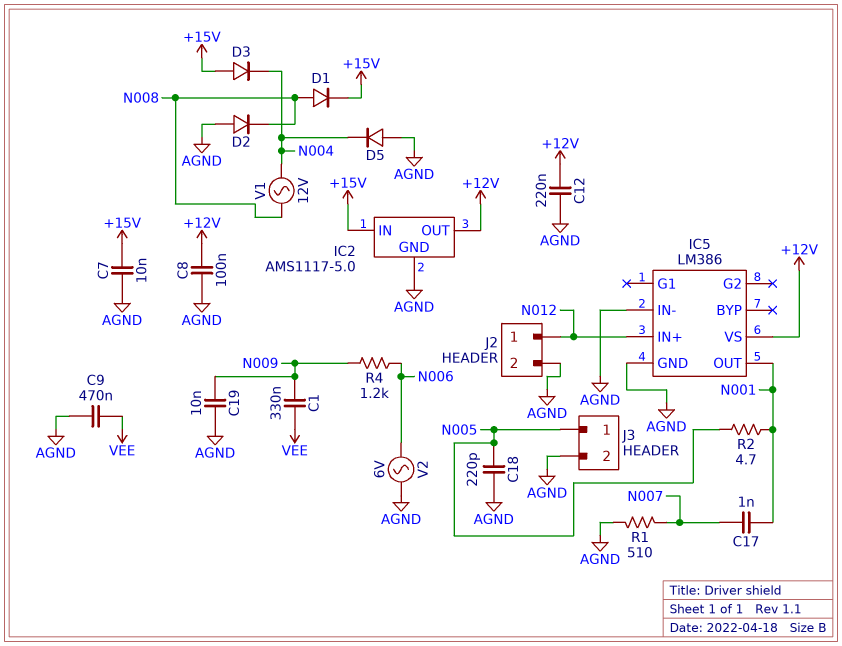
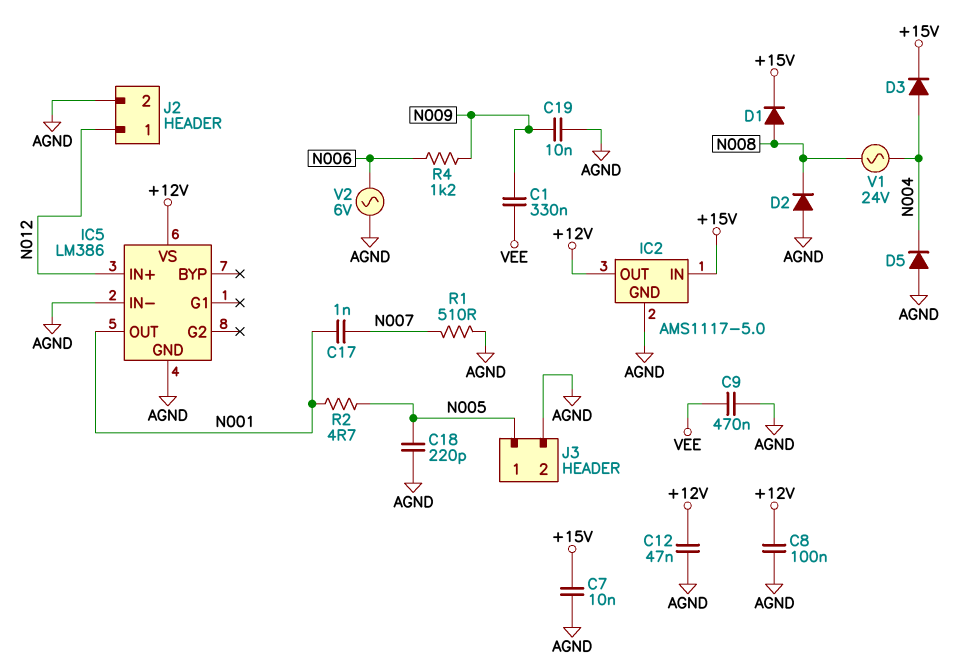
C12: 220nF (+12V, AGND) -> 47nF (+12V, AGND)
D3: diode (A +15V, K N004) -> diode (A N004, K +15V)
V1: AC 12V (N004, N008) -> AC 24V (N004, N008)

